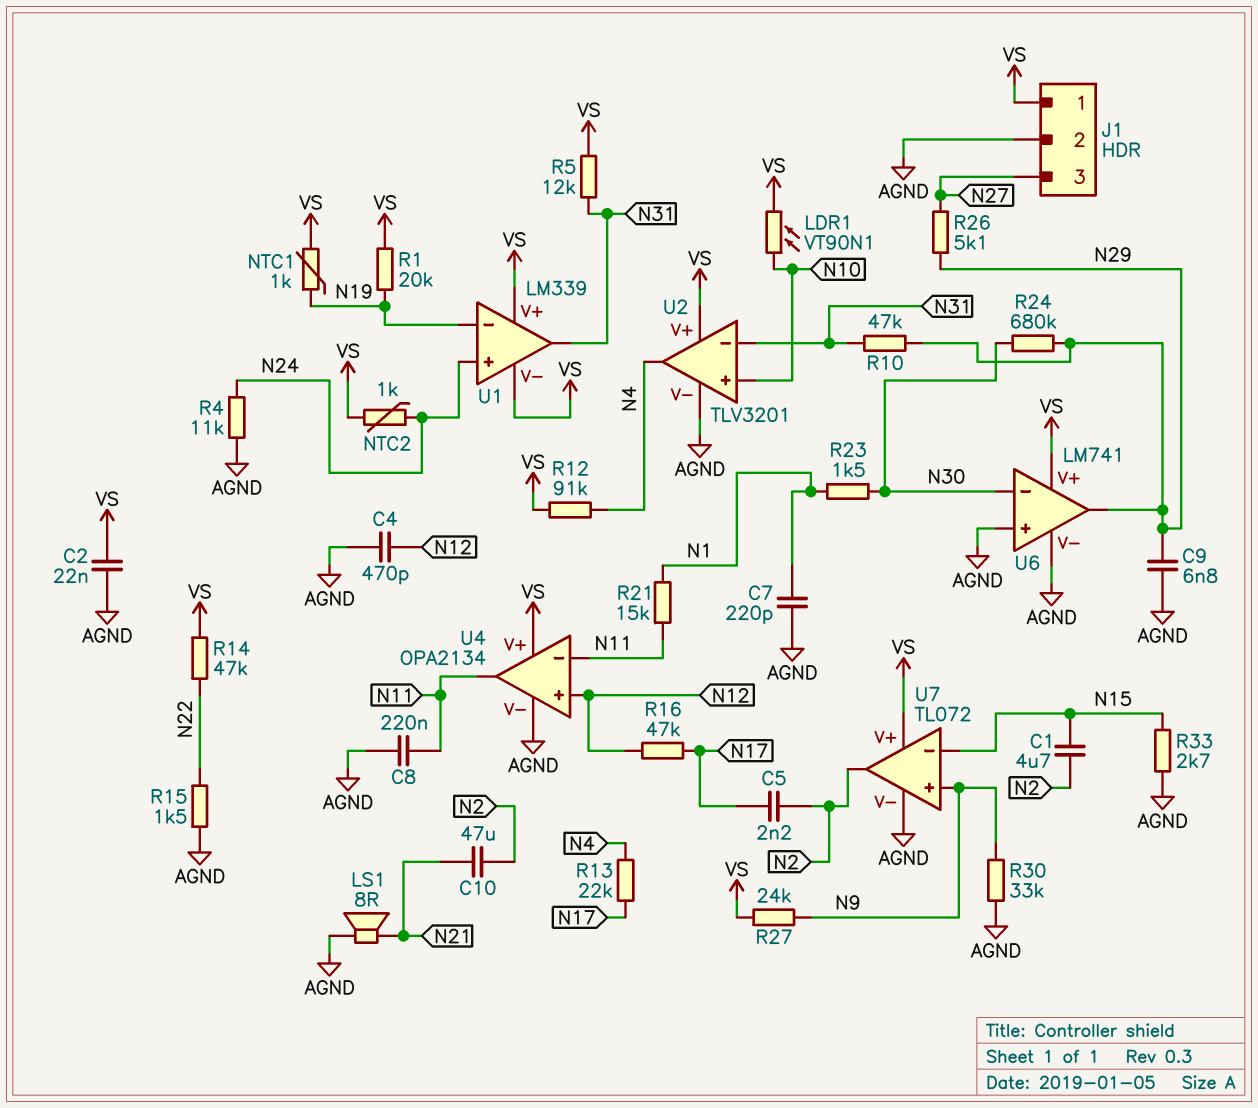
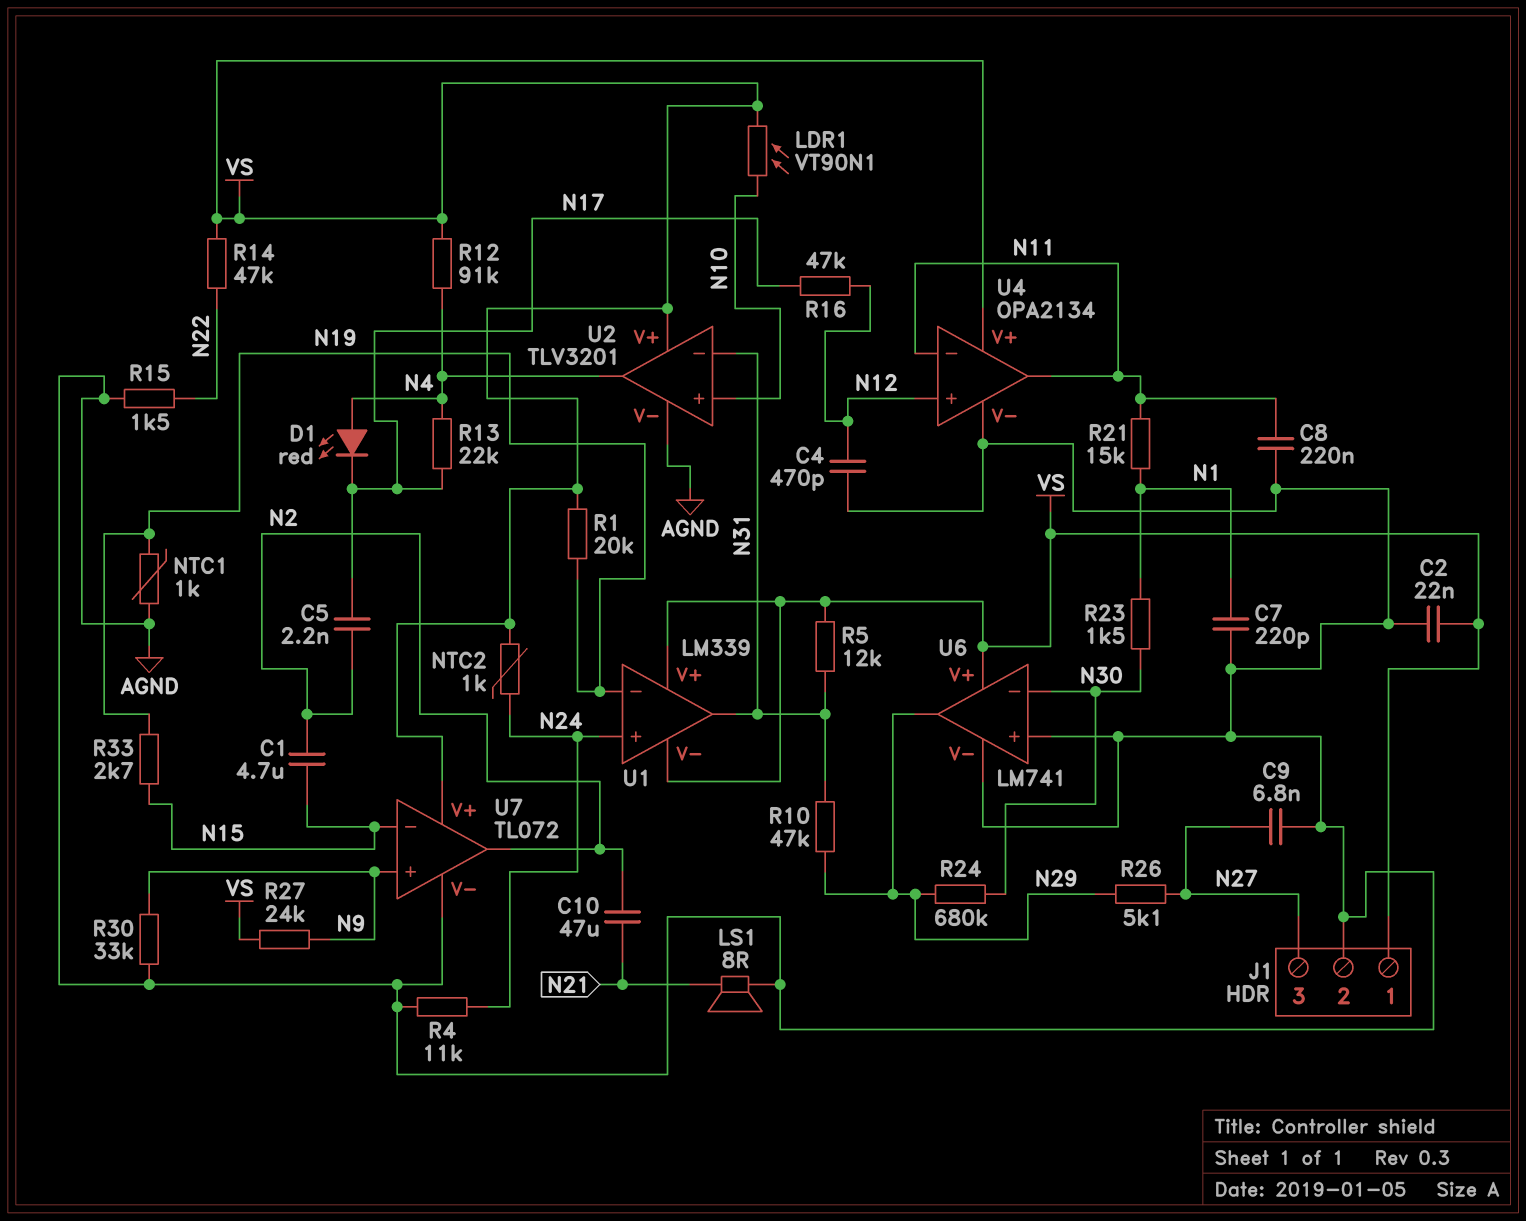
C9: 6.8nF (AGND, N29) -> 6.8nF (AGND, N27)
D1: none -> LED red (A N4, K N17)
NTC1: 1k (N19, VS) -> 1k (AGND, N19)
R33: 2.7k (AGND, N15) -> 2.7k (N15, N19)

